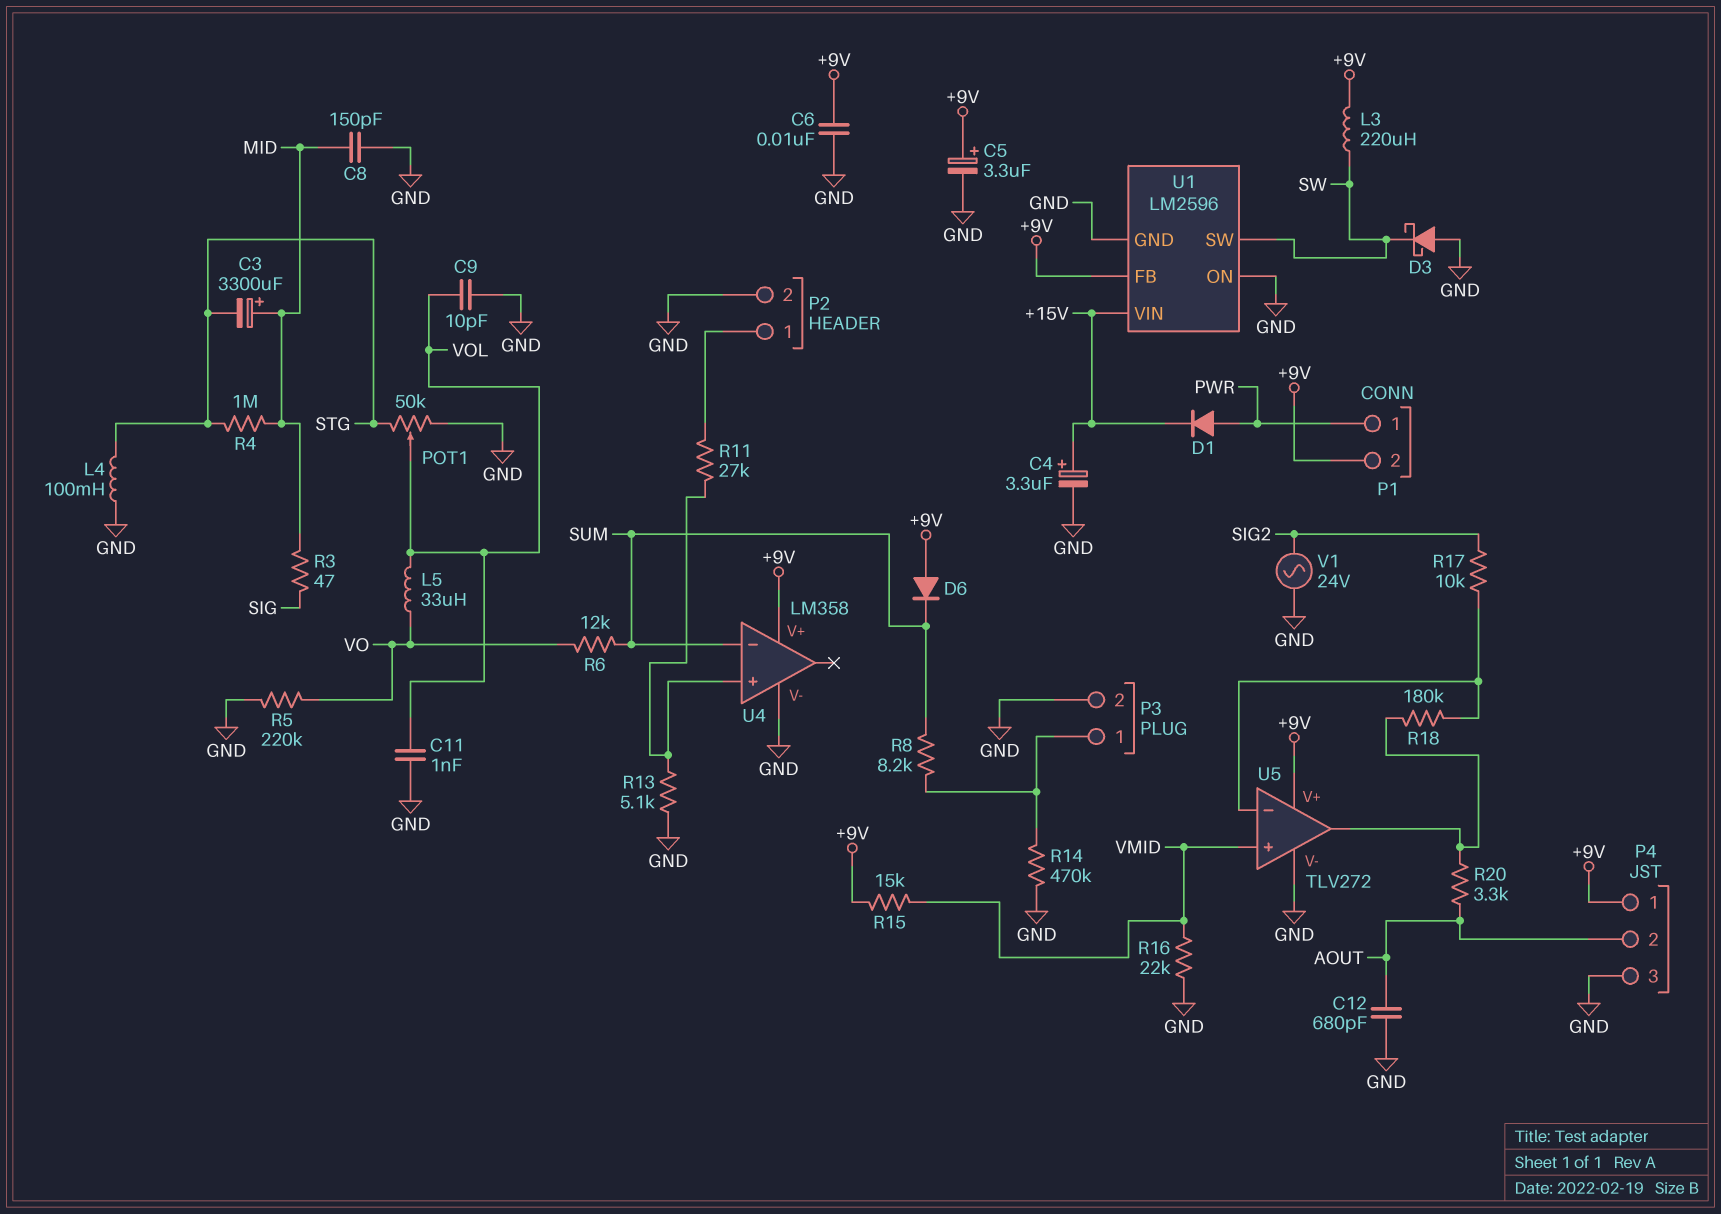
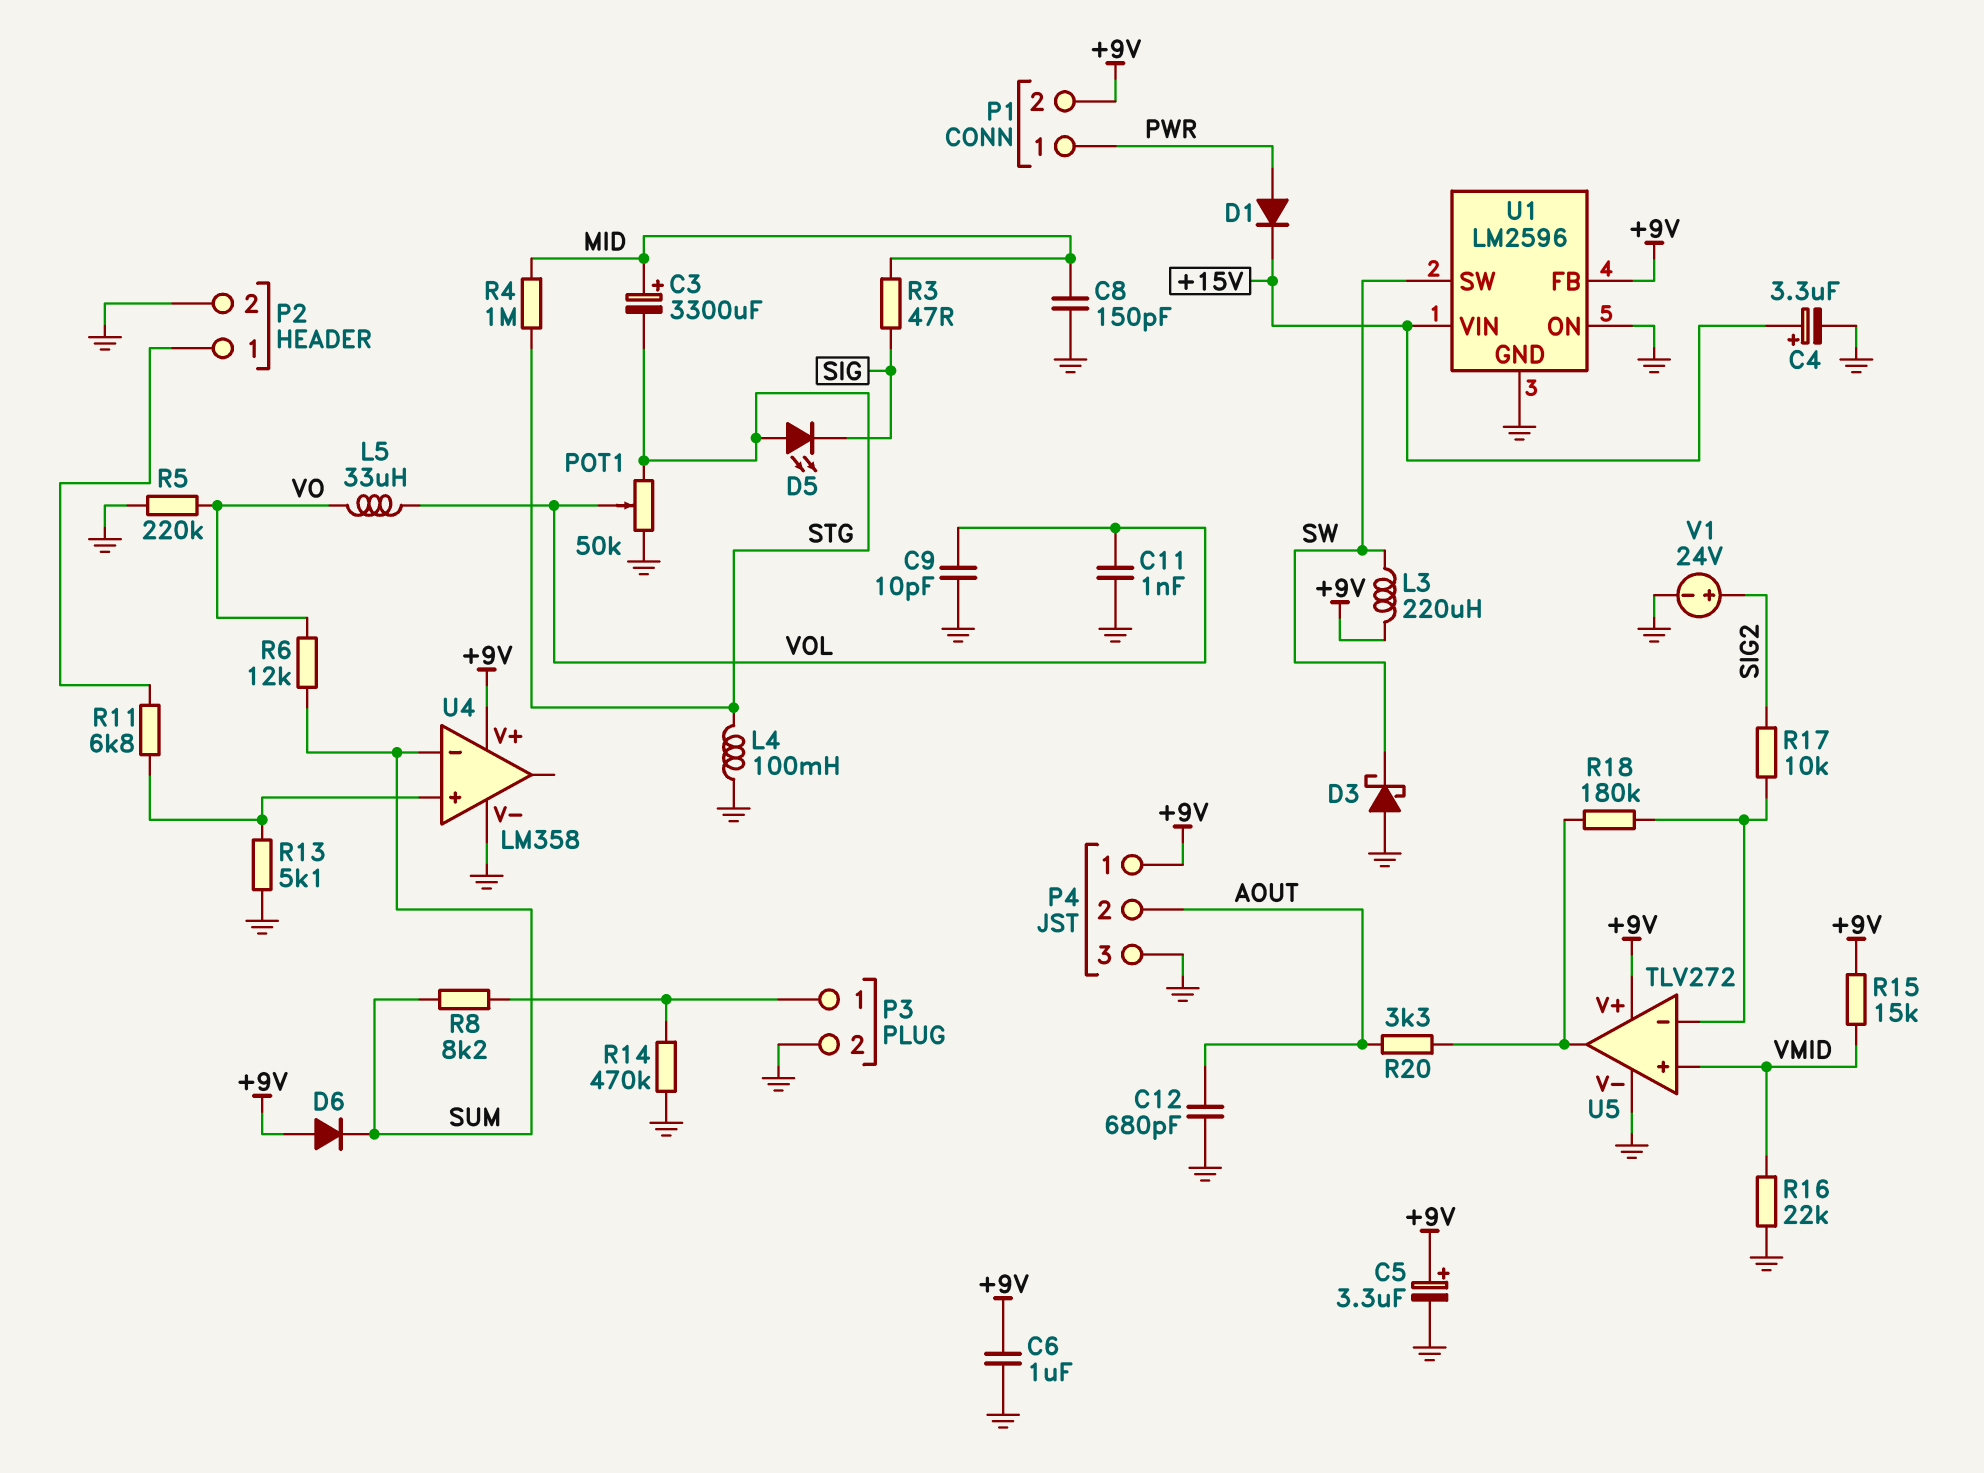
C6: 10nF (+9V, GND) -> 1uF (+9V, GND)
D5: none -> LED (A STG, K SIG)
R11: 27k (P2/1, U4/in+) -> 6.8k (P2/1, U4/in+)
V1: AC 24V (GND, SIG2) -> 24V (plus SIG2, minus GND)

